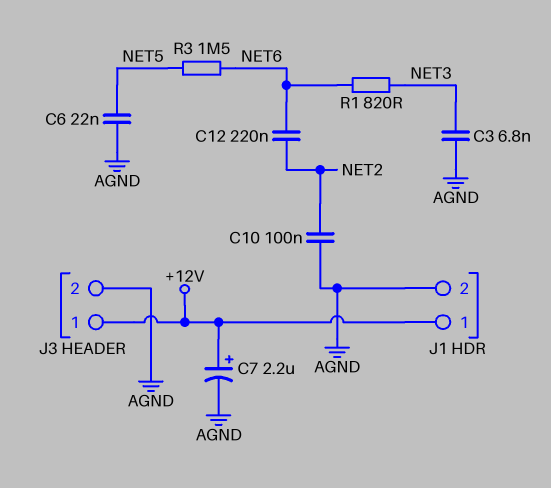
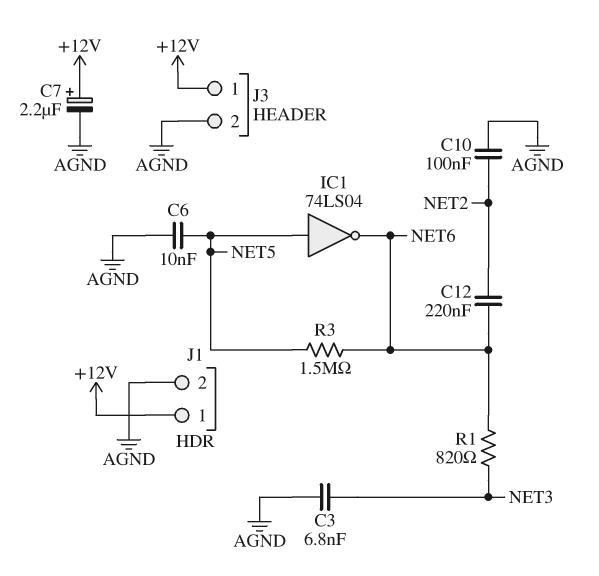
C6: 22nF (AGND, NET5) -> 10nF (AGND, NET5)
IC1: none -> NOT 74LS04 (in NET5, out NET6)

